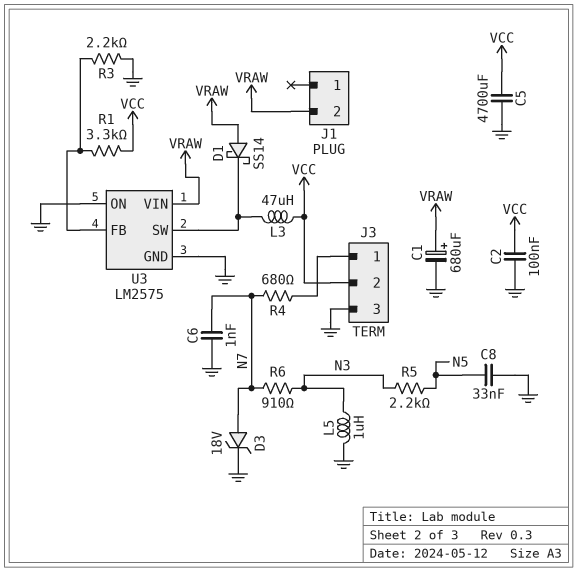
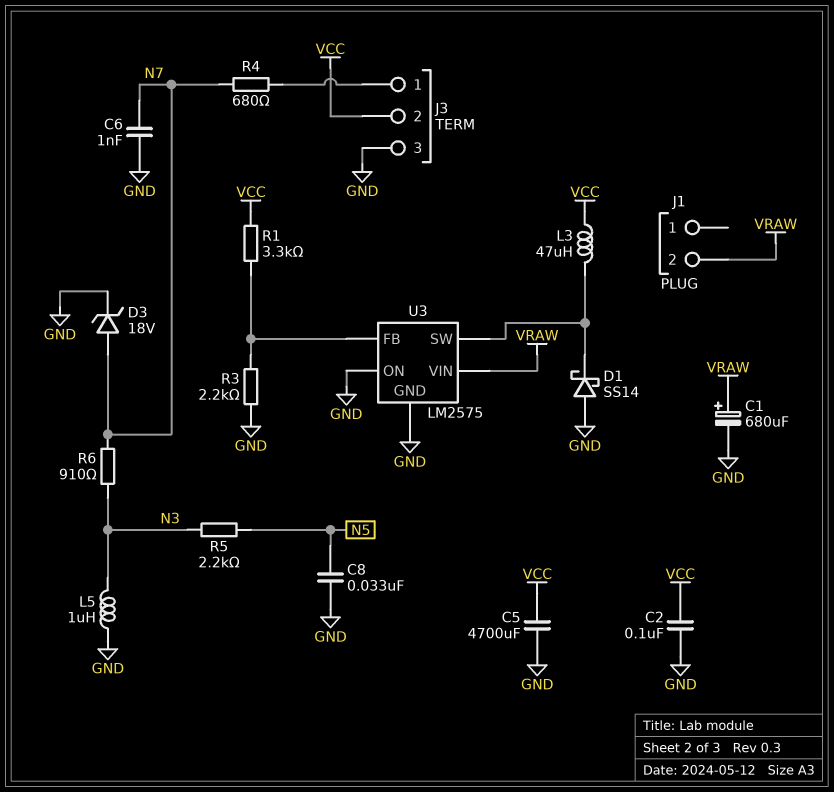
D1: schottky SS14 (A VRAW, K U3/SW) -> schottky SS14 (A GND, K U3/SW)

